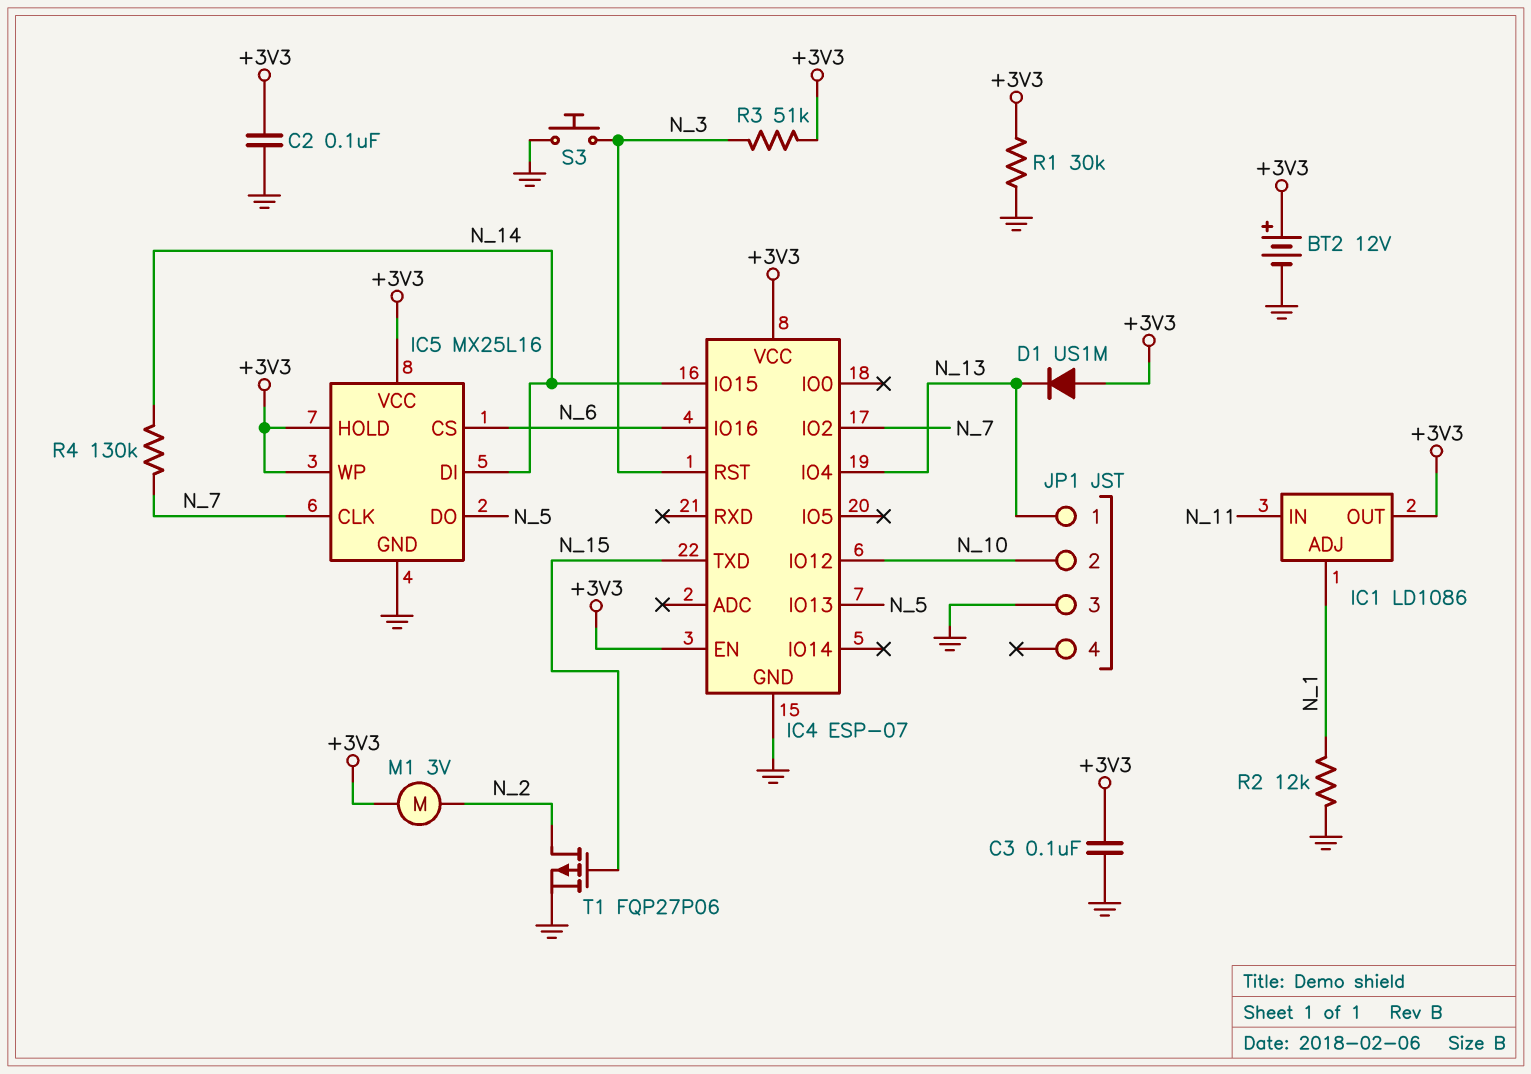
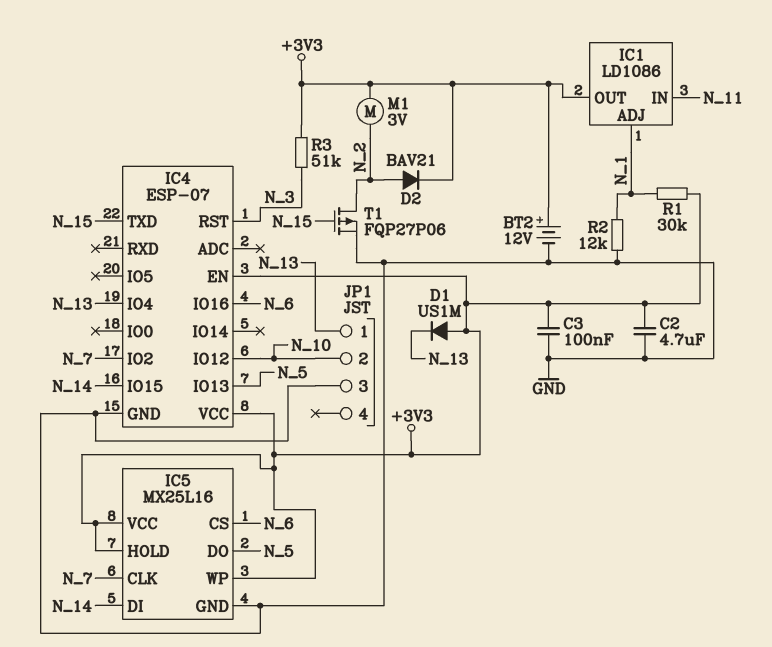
C2: 100nF (+3V3, GND) -> 4.7uF (+3V3, GND)
D2: none -> diode BAV21 (A N_2, K +3V3)
R1: 30k (+3V3, GND) -> 30k (+3V3, N_1)
R4: 130k (N_7, N_14) -> none
S3: button (GND, N_3) -> none

